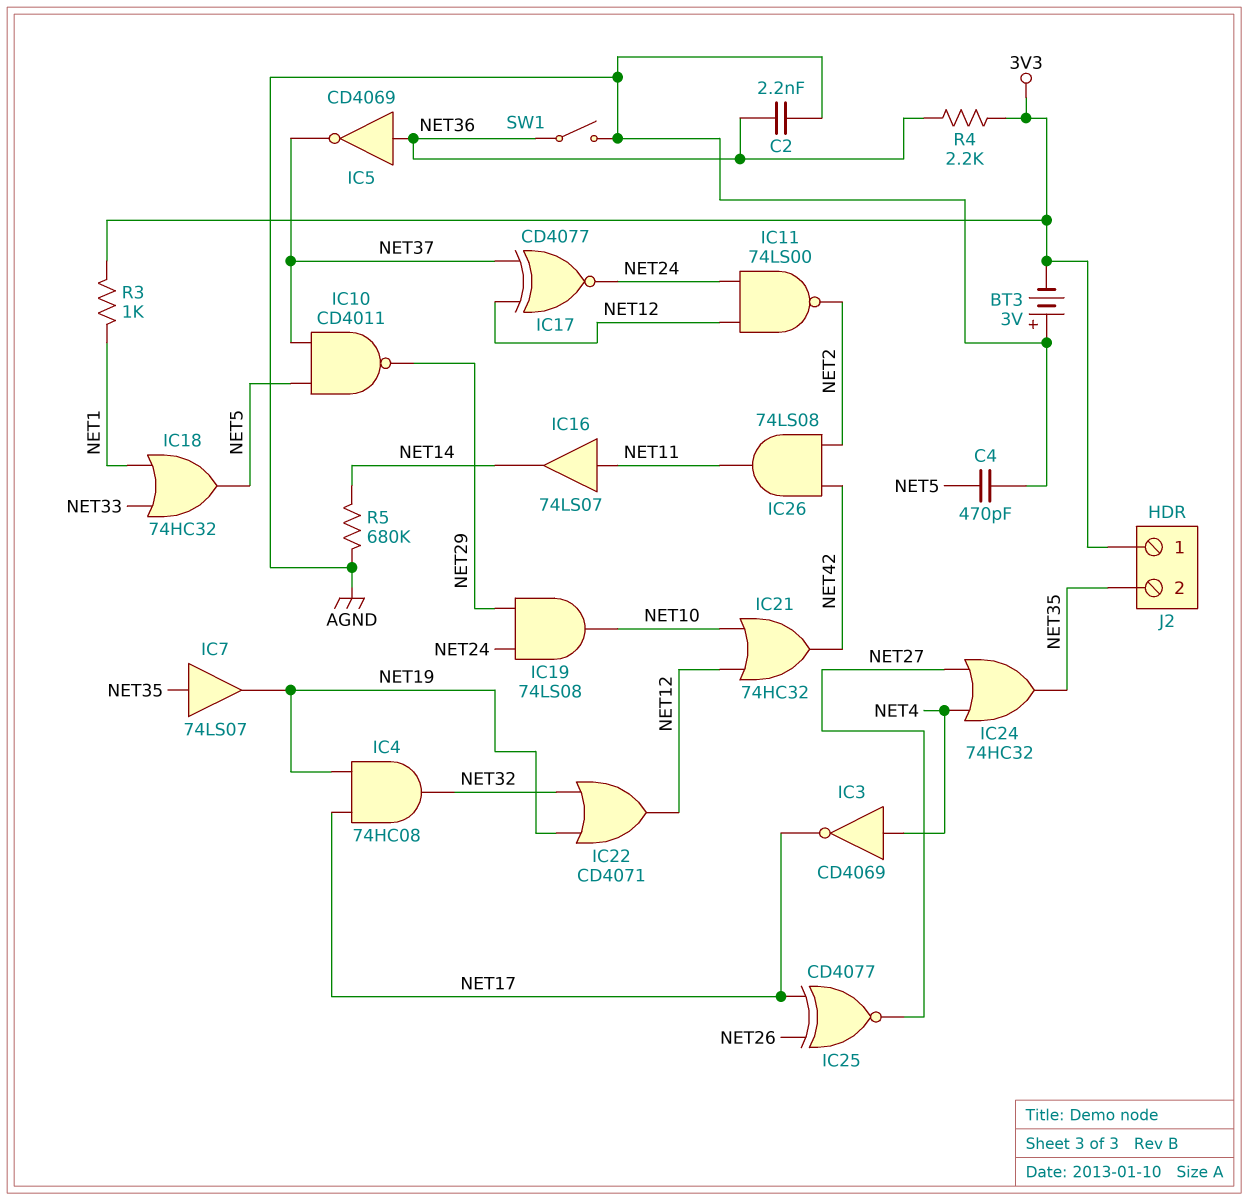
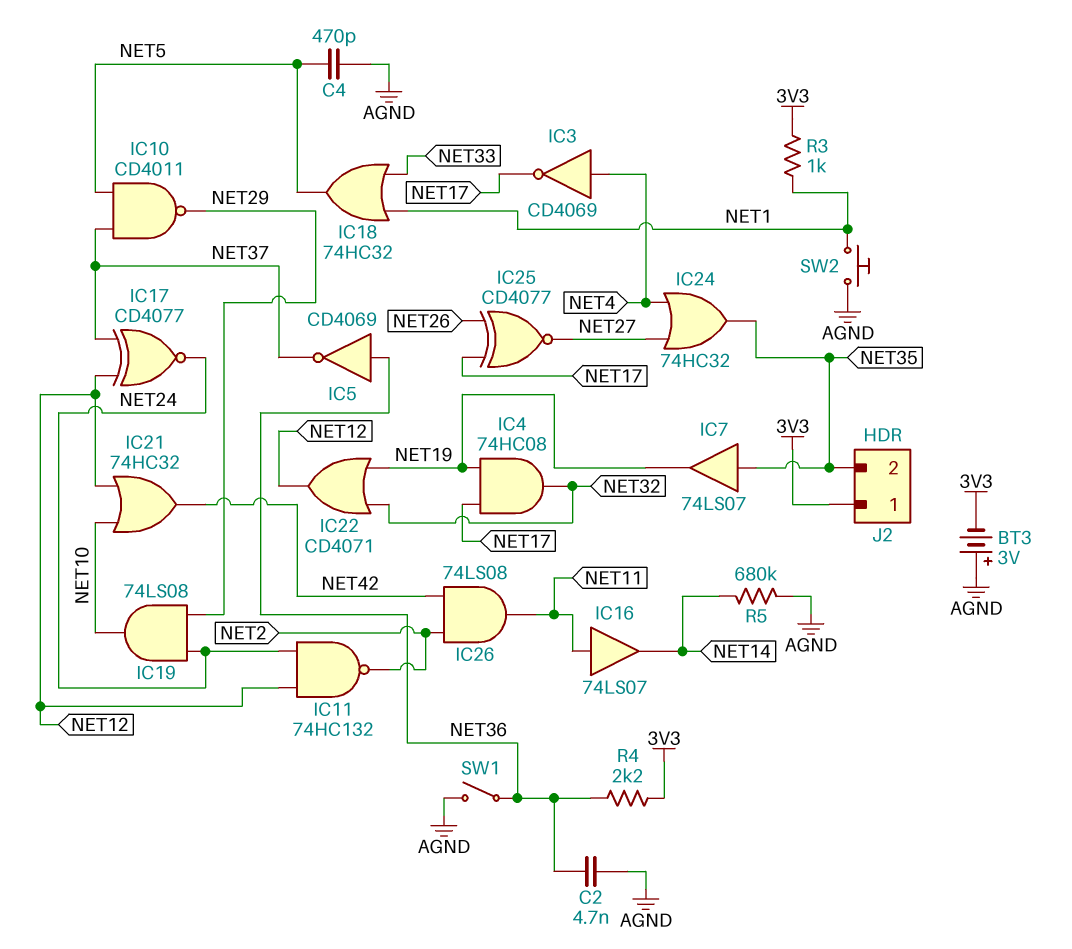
C2: 2.2nF (AGND, NET36) -> 4.7nF (AGND, NET36)
IC11: NAND 74LS00 (in NET12, in NET24, out NET2) -> NAND 74HC132 (in NET12, in NET24, out NET2)
SW2: none -> button (AGND, NET1)

